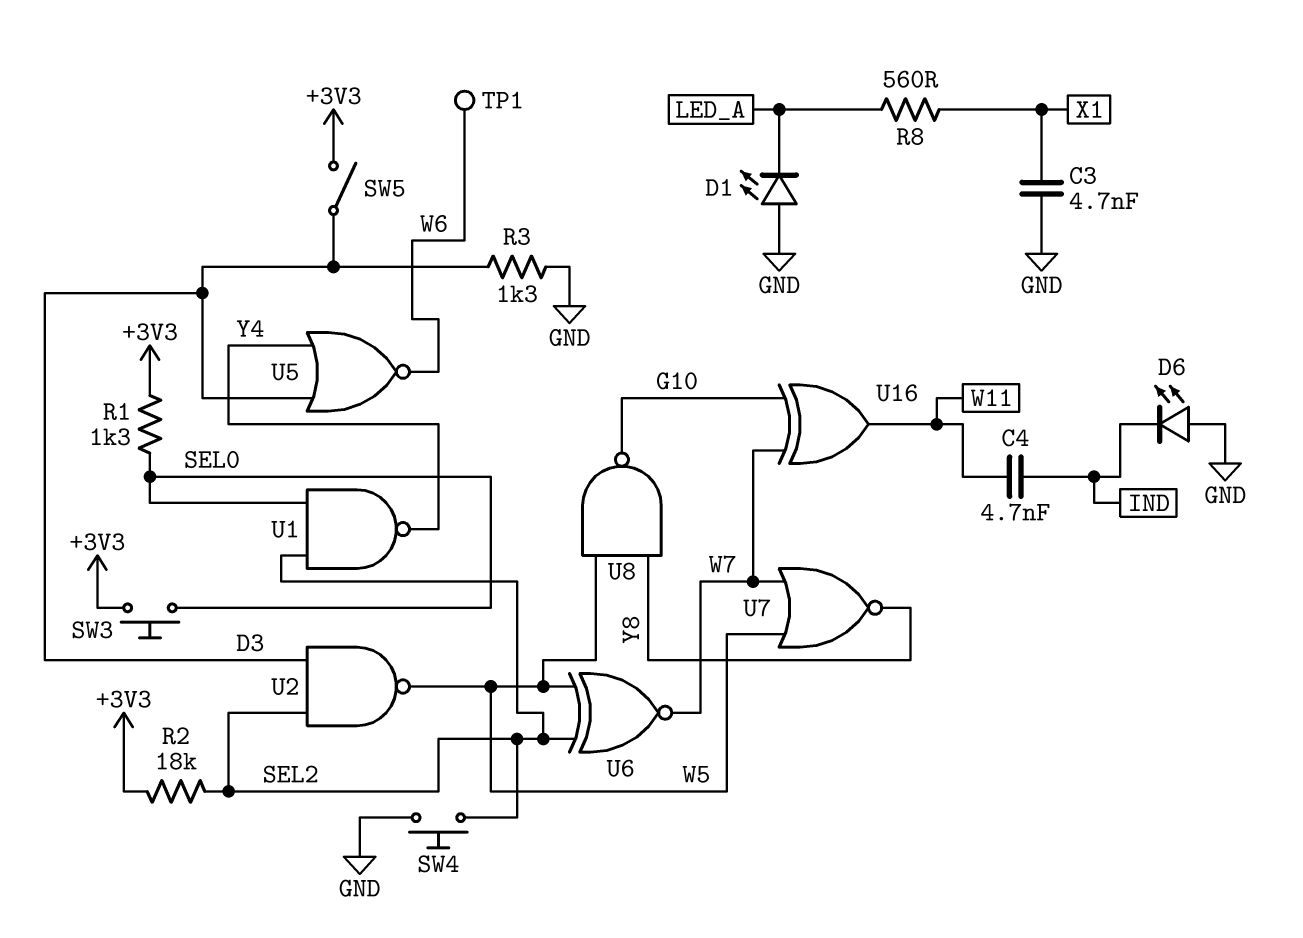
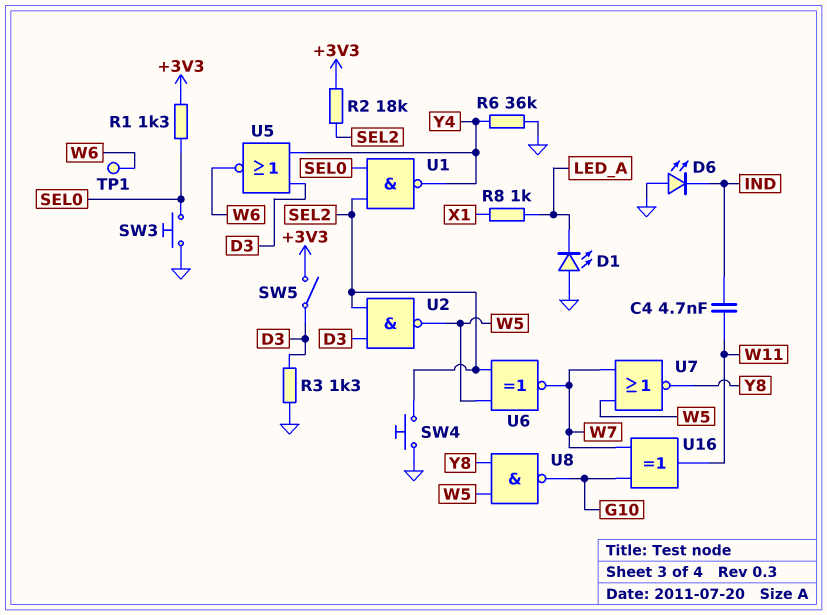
C3: 4.7nF (GND, X1) -> none
R6: none -> 36k (GND, Y4)
R8: 560 (LED_A, X1) -> 1k (LED_A, X1)
SW3: button (+3V3, SEL0) -> button (GND, SEL0)

